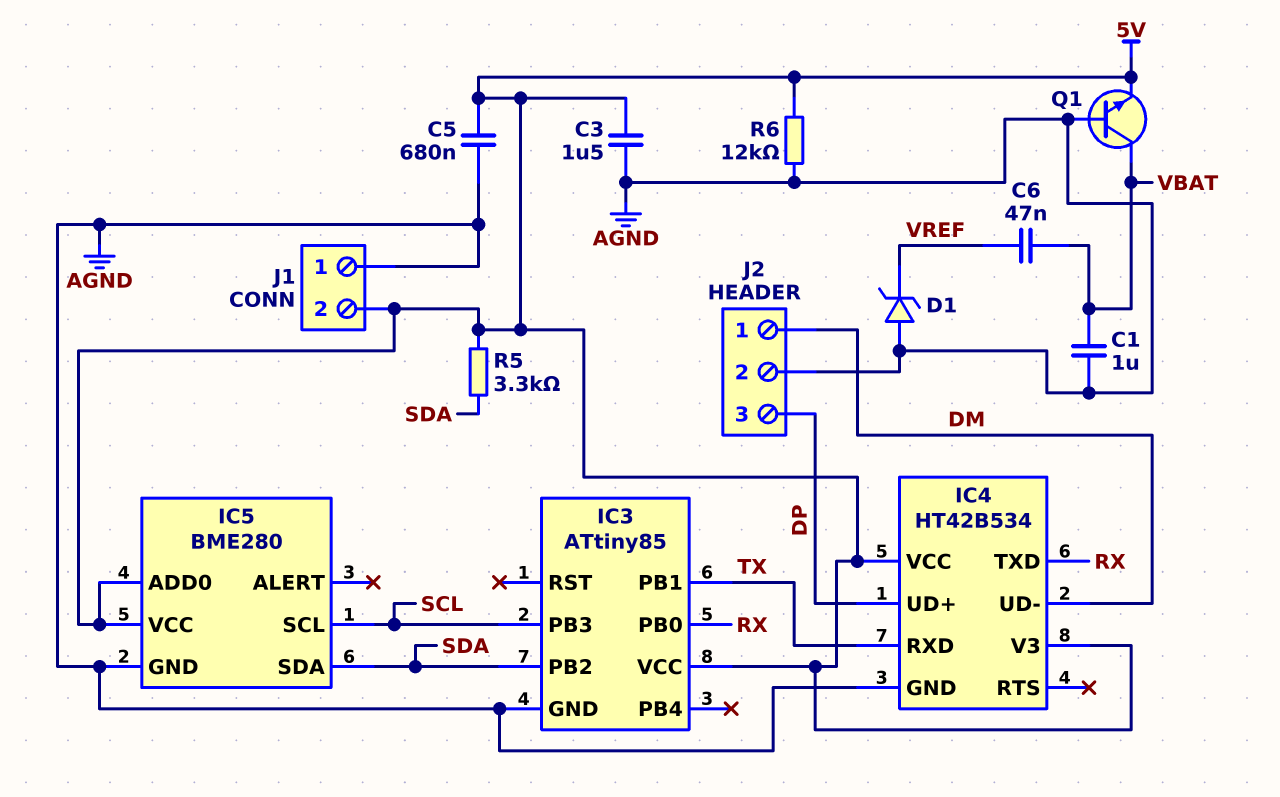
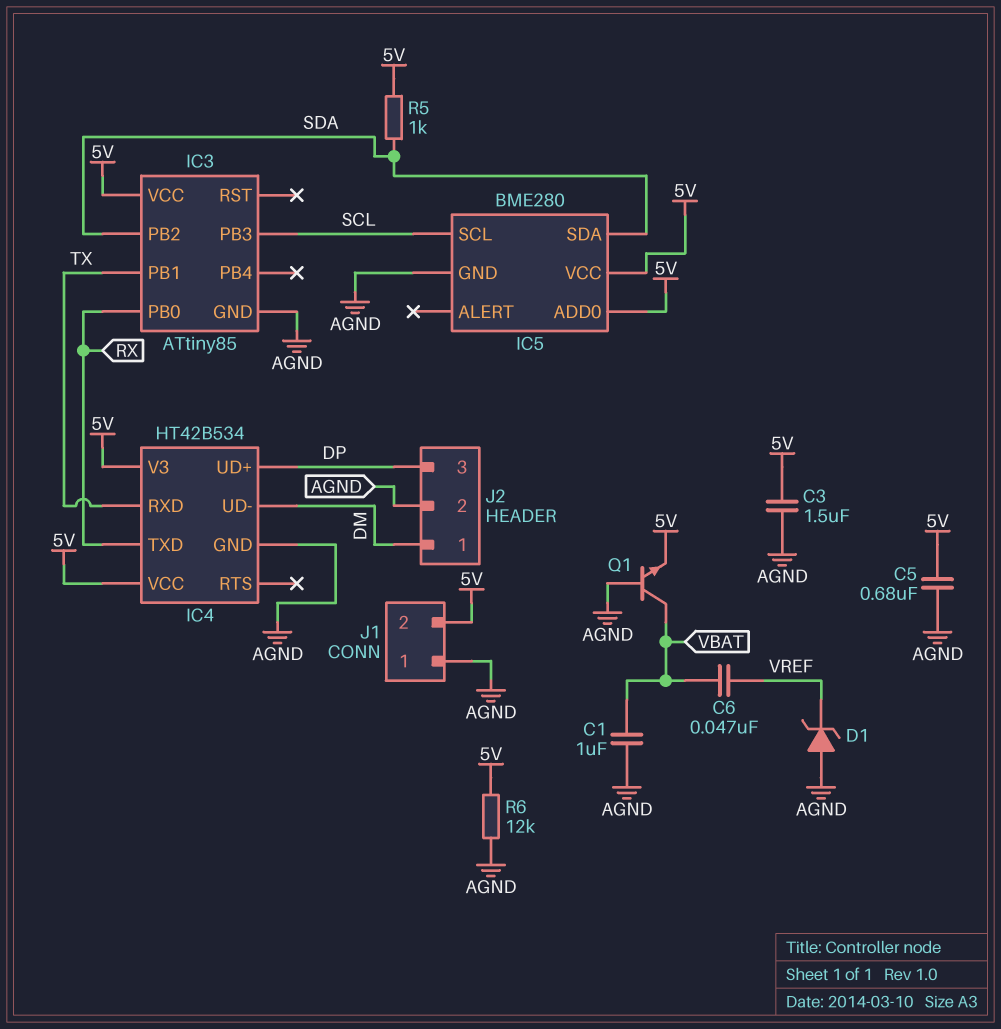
R5: 3.3k (5V, SDA) -> 1k (5V, SDA)

